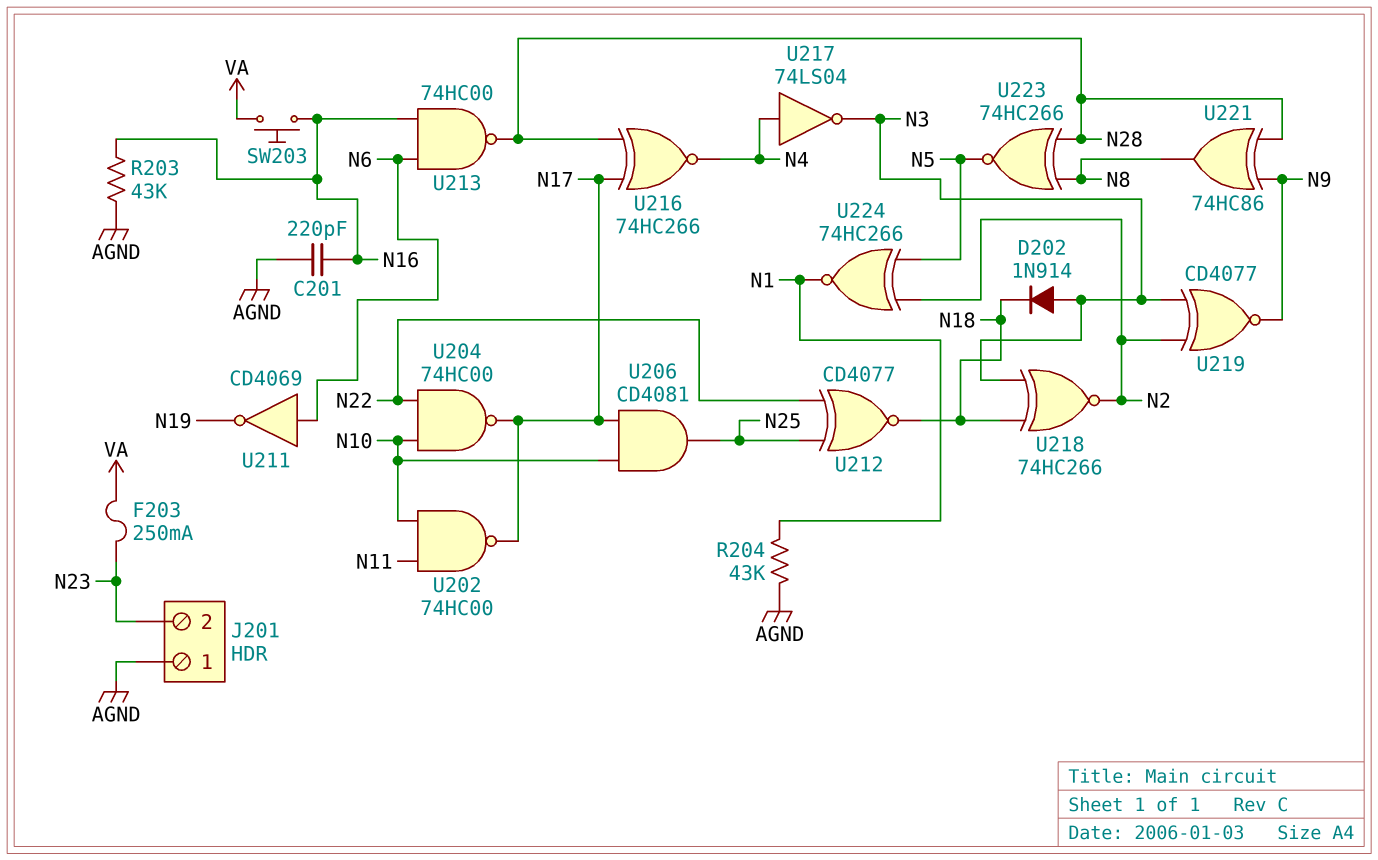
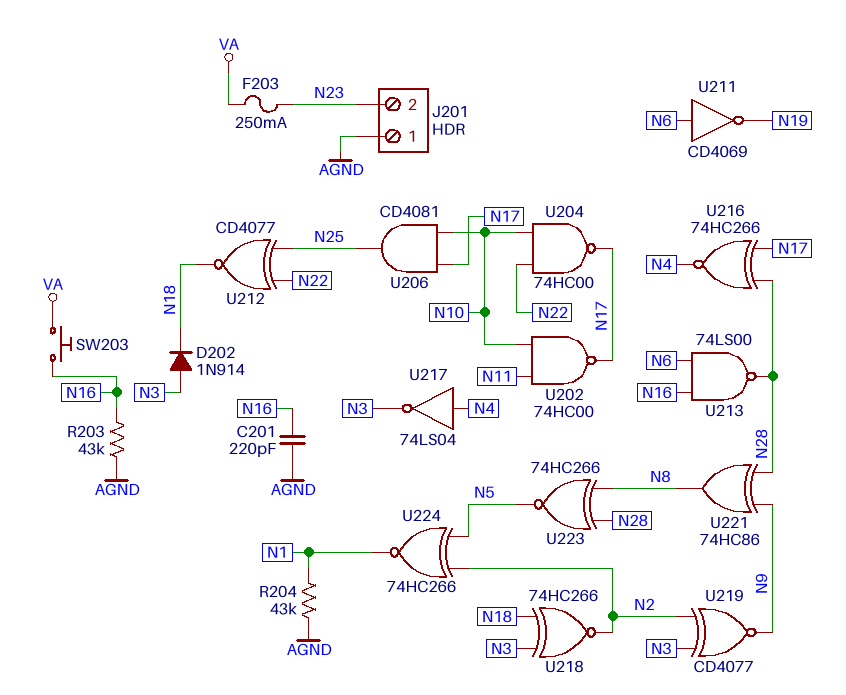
U213: NAND 74HC00 (in N6, in N16, out N28) -> NAND 74LS00 (in N6, in N16, out N28)

